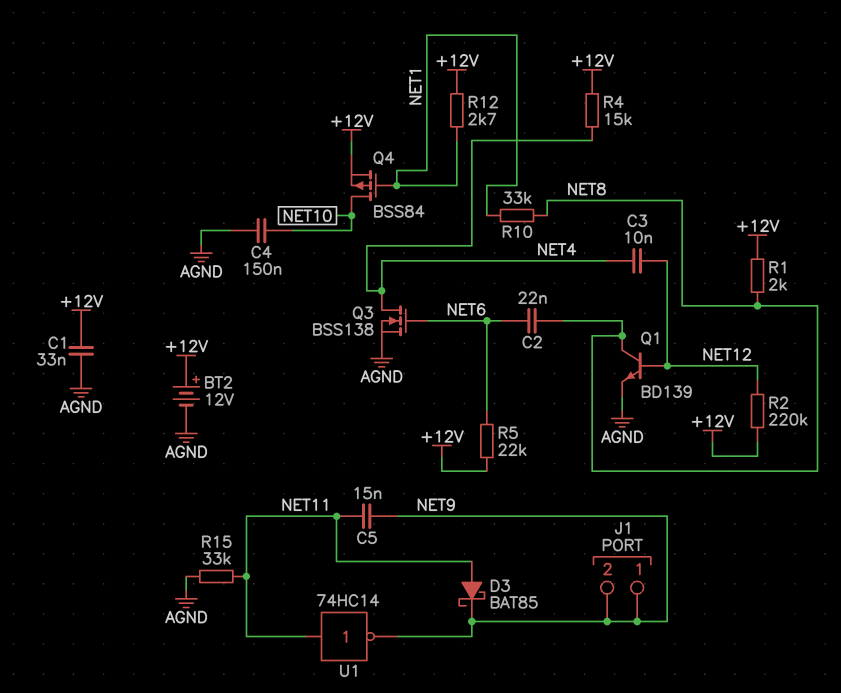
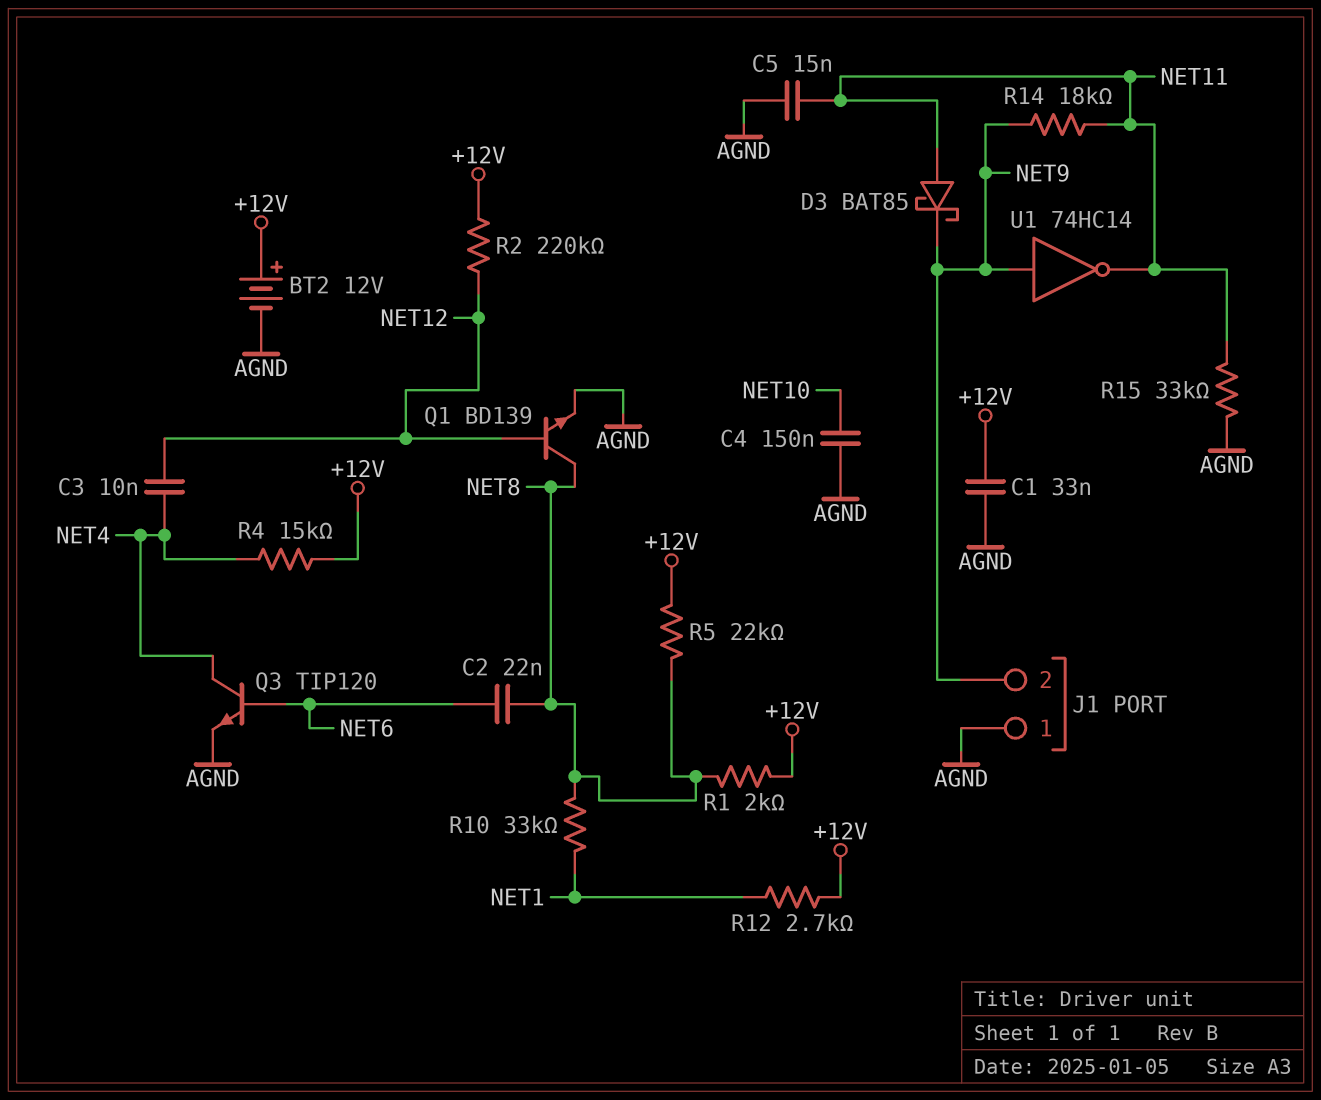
C5: 15nF (NET9, NET11) -> 15nF (AGND, NET11)
J1 pin 1: NET9 -> AGND
Q3: NMOS BSS138 (G NET6, D NET4, S AGND) -> NPN TIP120 (B NET6, C NET4, E AGND)
Q4: PMOS BSS84 (G NET1, D NET10, S +12V) -> none
R5: 22k (+12V, NET6) -> 22k (+12V, NET8)
R14: none -> 18k (NET9, NET11)
U1: NOT 74HC14 (in NET11, out NET9) -> NOT 74HC14 (in NET9, out NET11)

